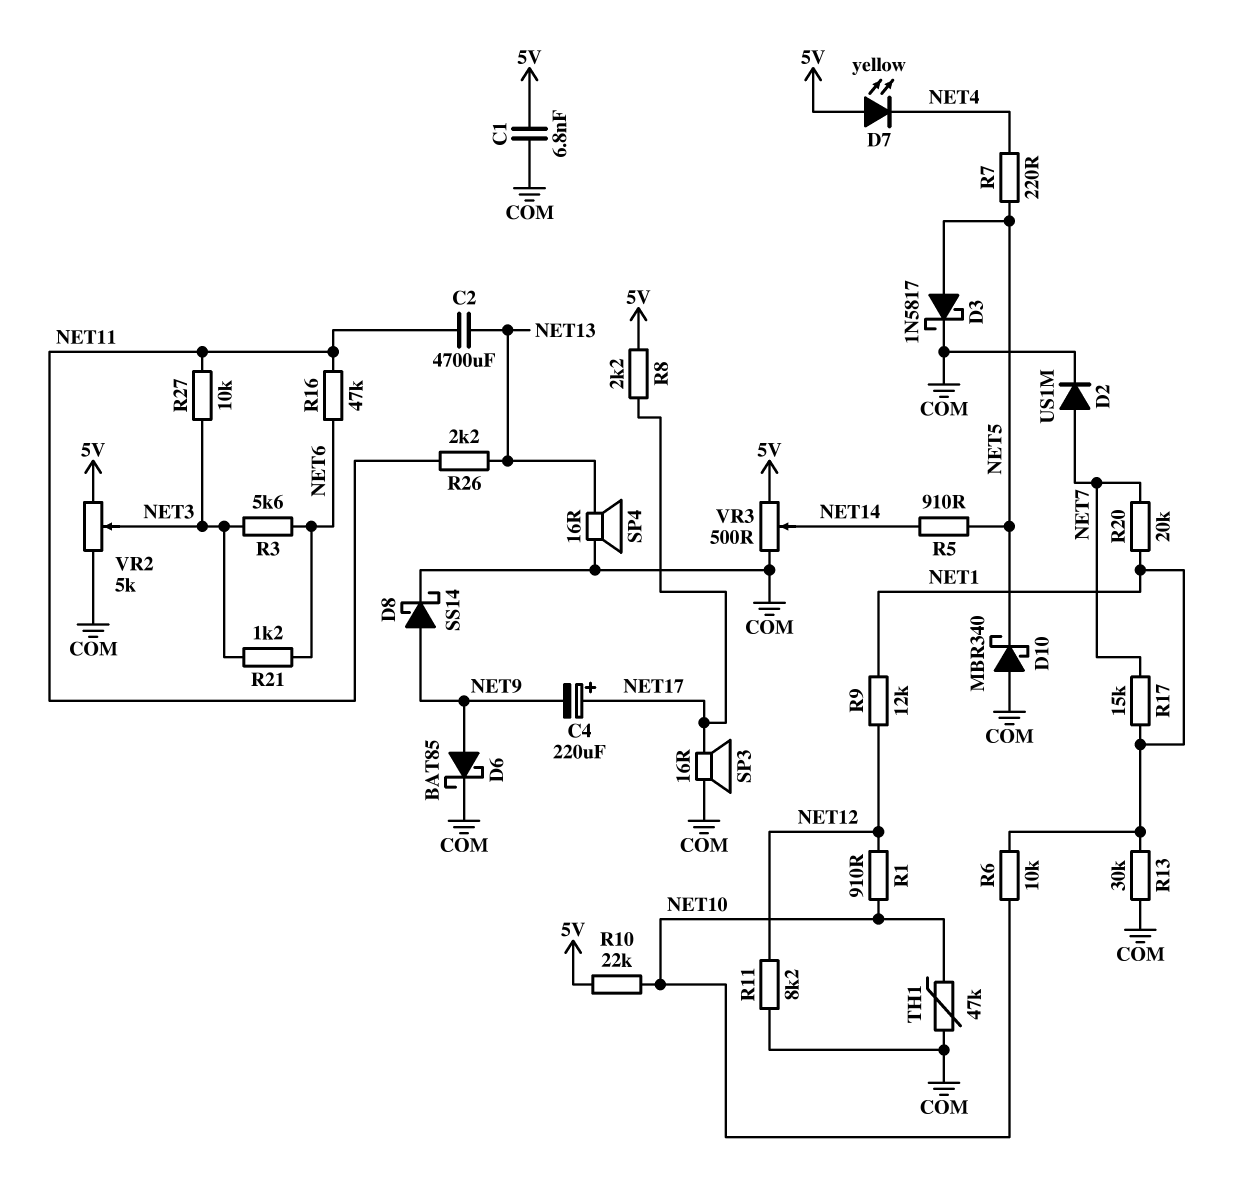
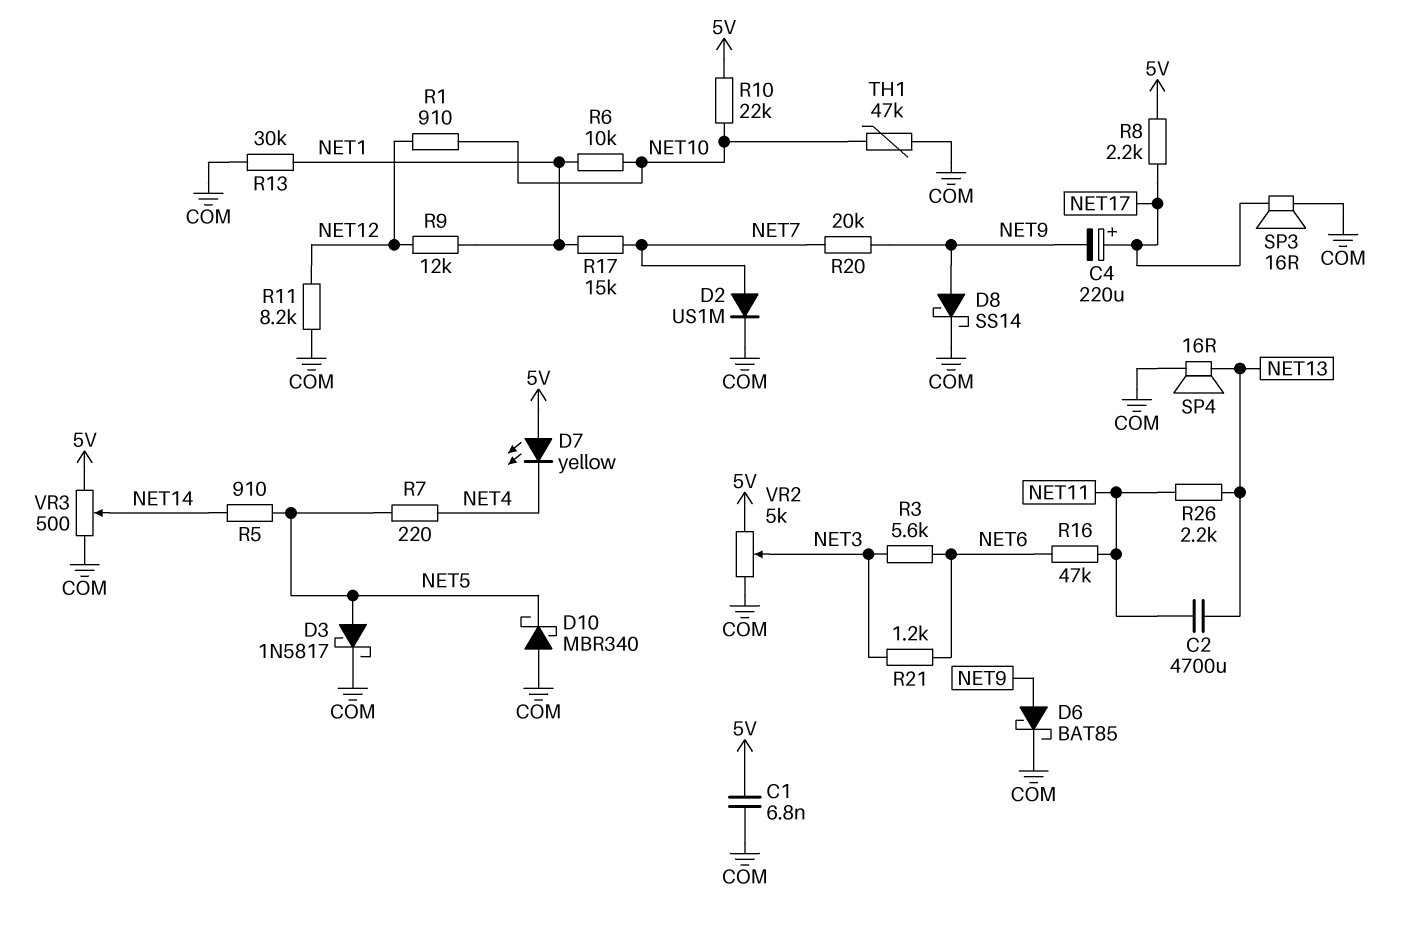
R20: 20k (NET1, NET7) -> 20k (NET7, NET9)
R27: 10k (NET3, NET11) -> none

